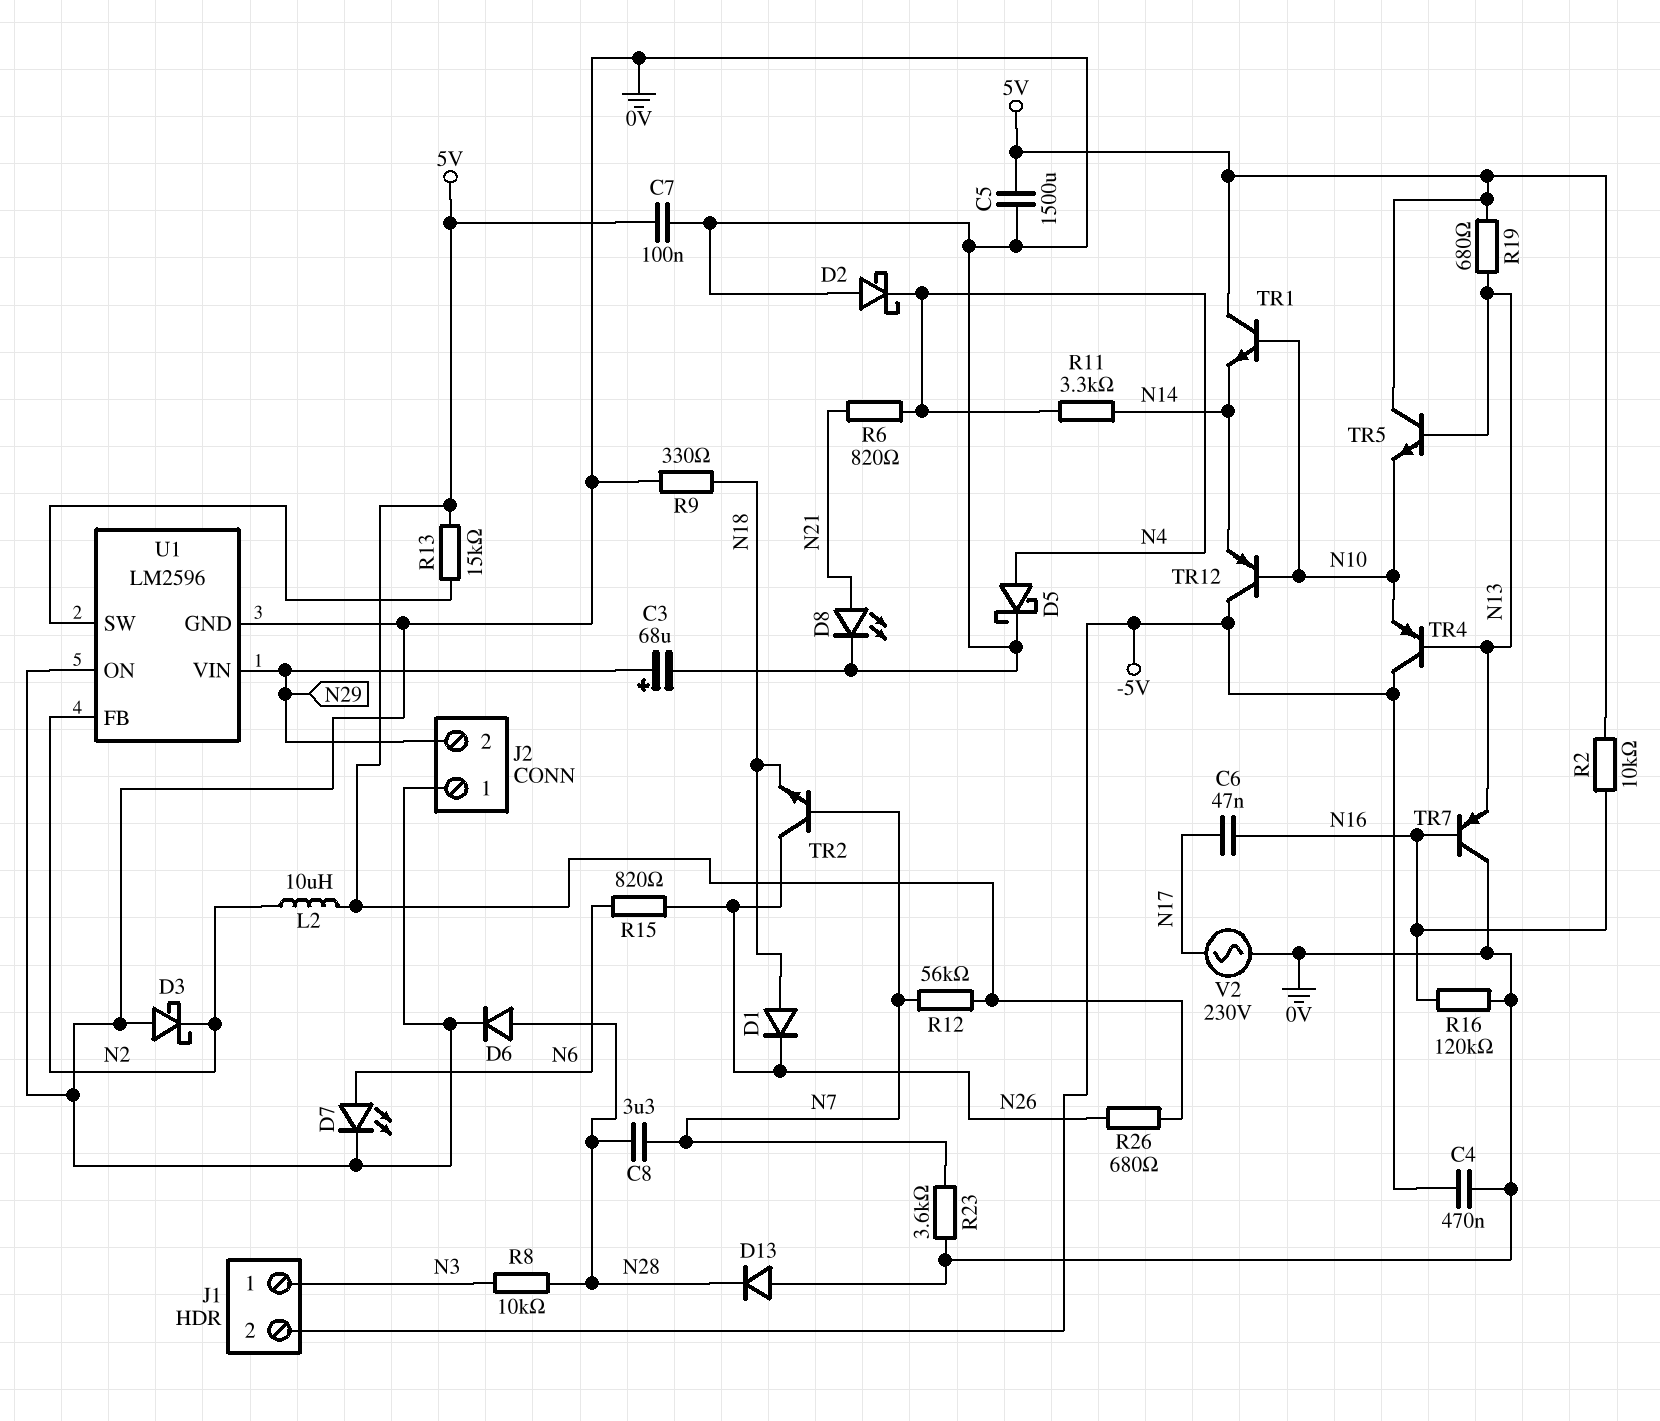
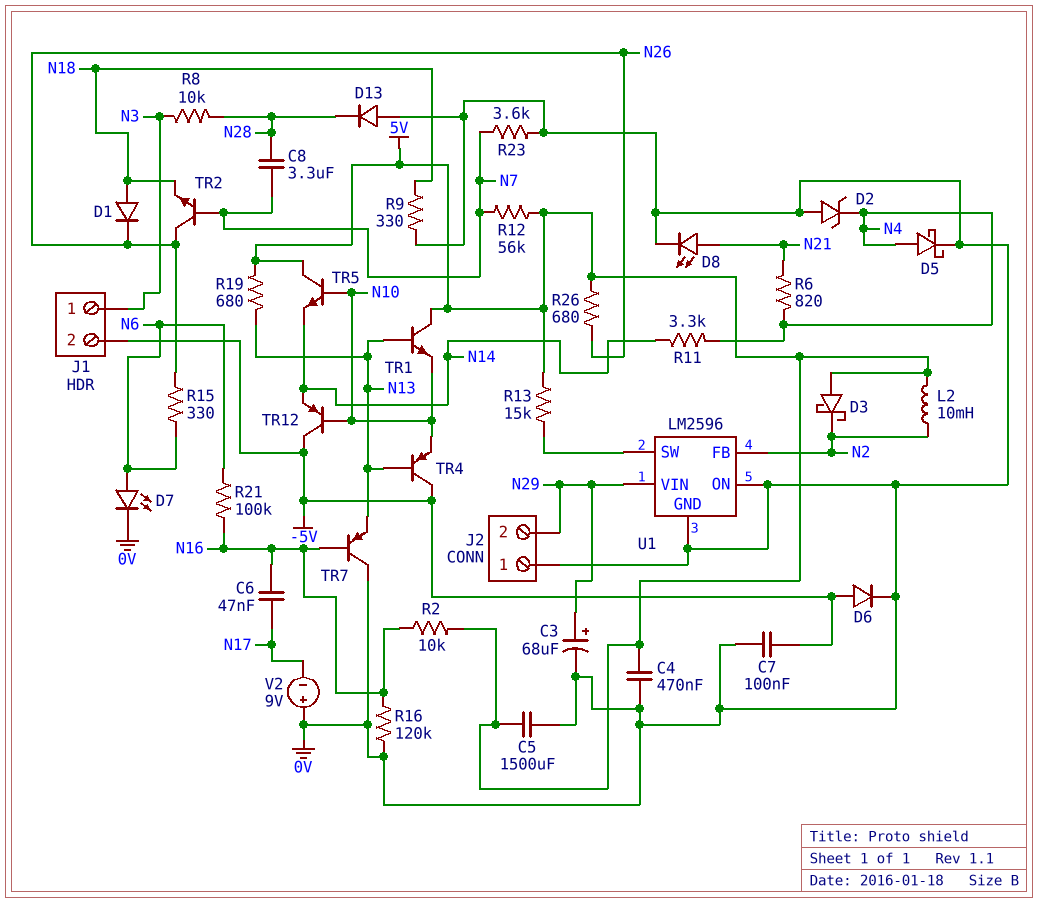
C4: 470nF (-5V, 0V) -> 470nF (0V, 5V)
C7: 100nF (0V, 5V) -> 100nF (-5V, 0V)
D2: schottky (A 0V, K N4) -> zener (A 0V, K N4)
D3: schottky (A 0V, K N2) -> schottky (A 5V, K N2)
D6: diode (A N28, K 0V) -> diode (A -5V, K 0V)
L2: 10uH (5V, N2) -> 10mH (5V, N2)
R15: 820 (N6, N26) -> 330 (N6, N26)
R21: none -> 100k (N6, N16)
TR1: NPN (B N10, C 5V, E N14) -> NPN (B N13, C 5V, E N10)
TR5: NPN (B N13, C 5V, E N10) -> NPN (B N10, C 5V, E N14)
V2: AC 230V (0V, N17) -> 9V (plus 0V, minus N17)

